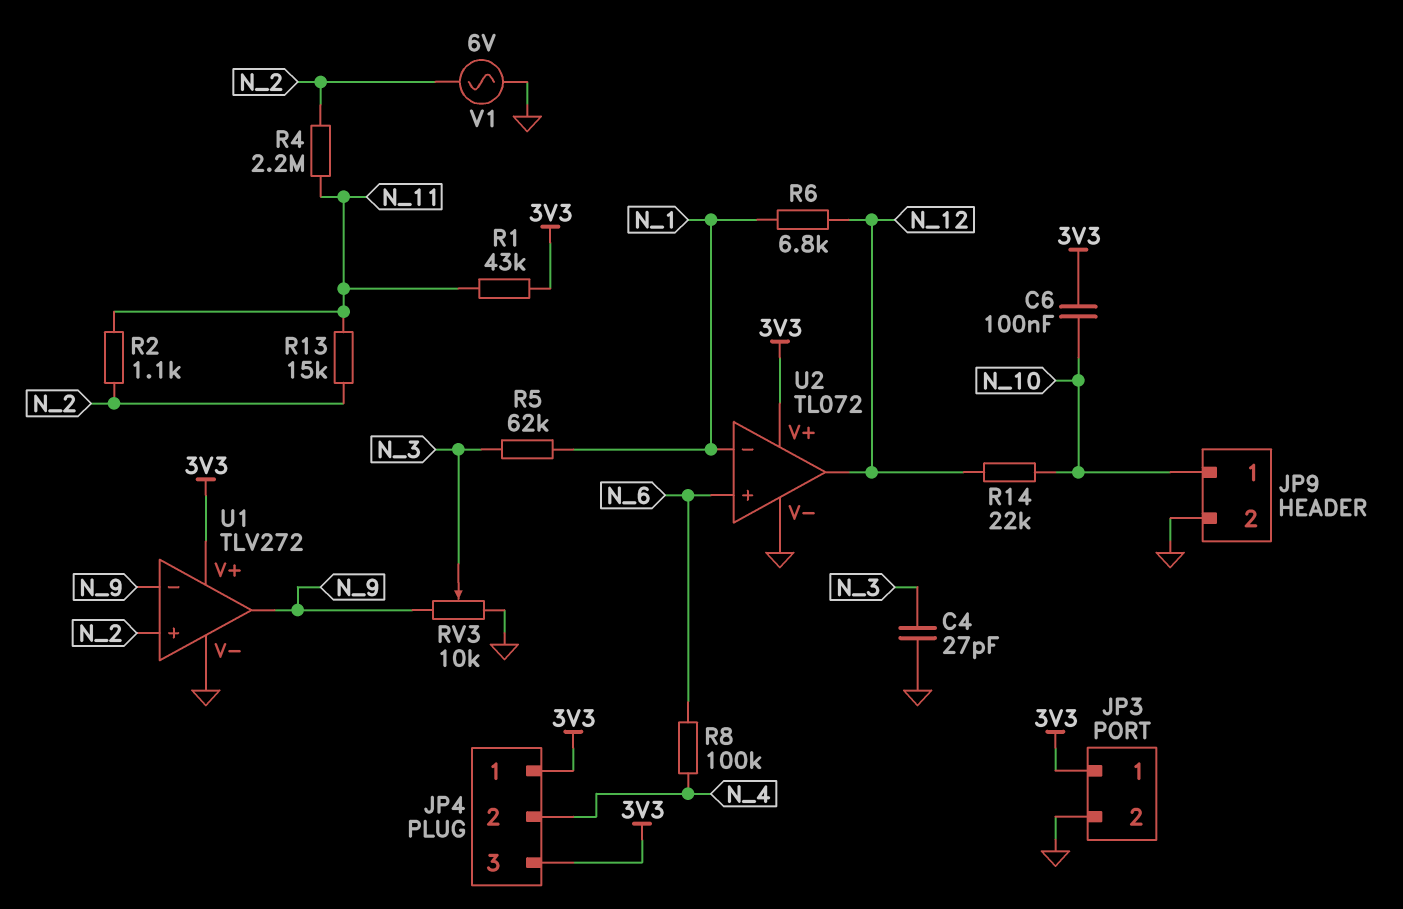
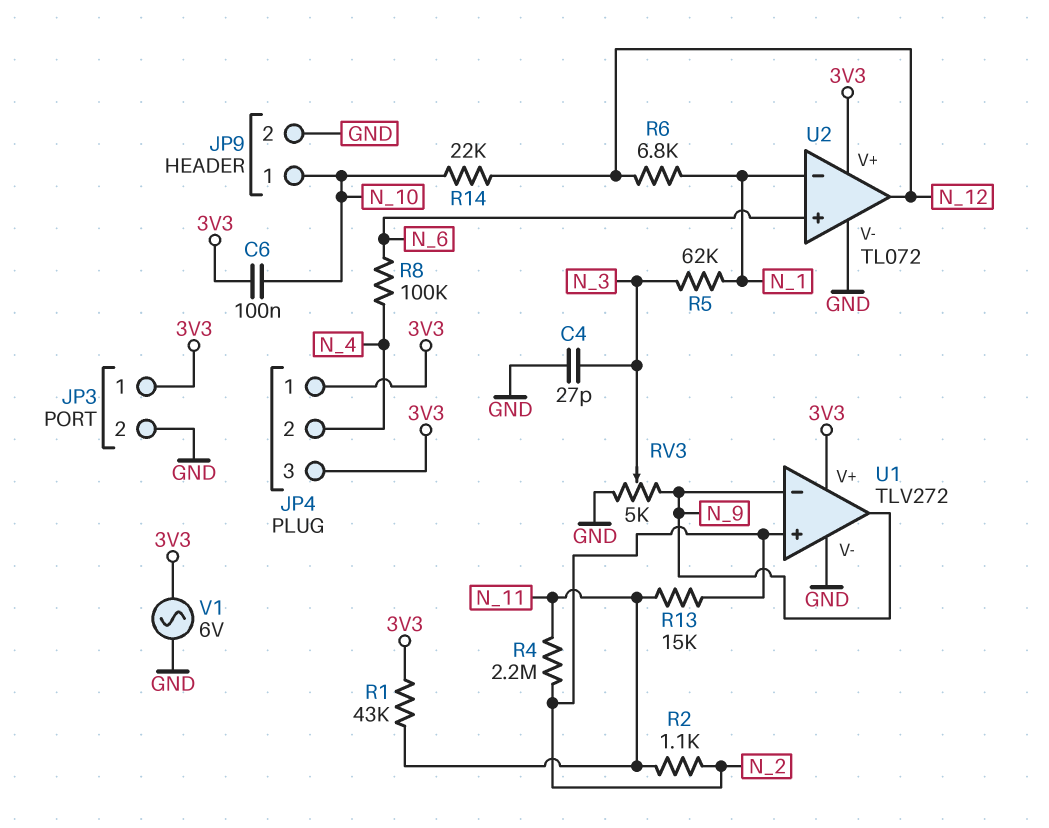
RV3: 10k (GND, N_9, wiper N_3) -> 5k (GND, N_9, wiper N_3)
V1: AC 6V (GND, N_2) -> AC 6V (3V3, GND)

